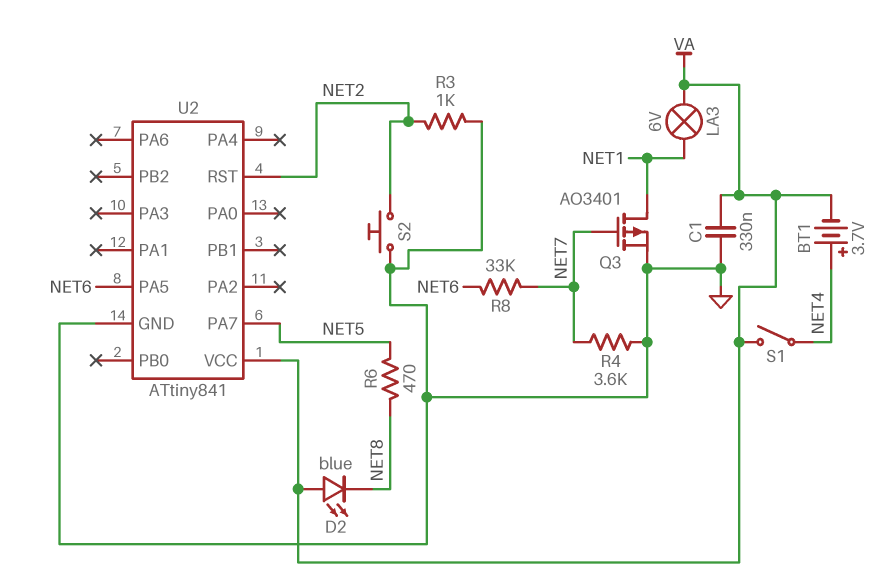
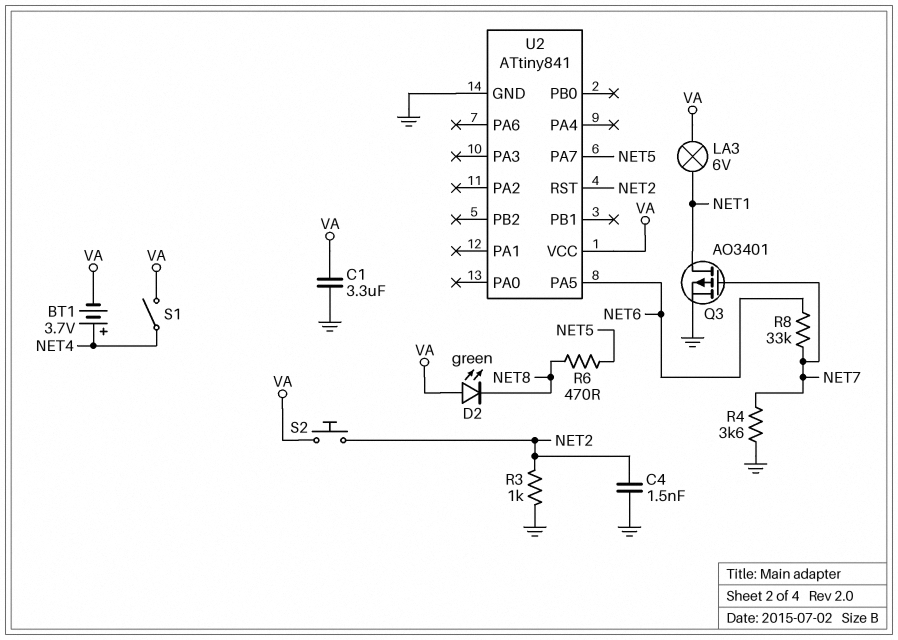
C1: 330nF (GND, VA) -> 3.3uF (GND, VA)
C4: none -> 1.5nF (GND, NET2)
D2: LED blue (A VA, K NET8) -> LED green (A VA, K NET8)
S2: button (GND, NET2) -> button (NET2, VA)

